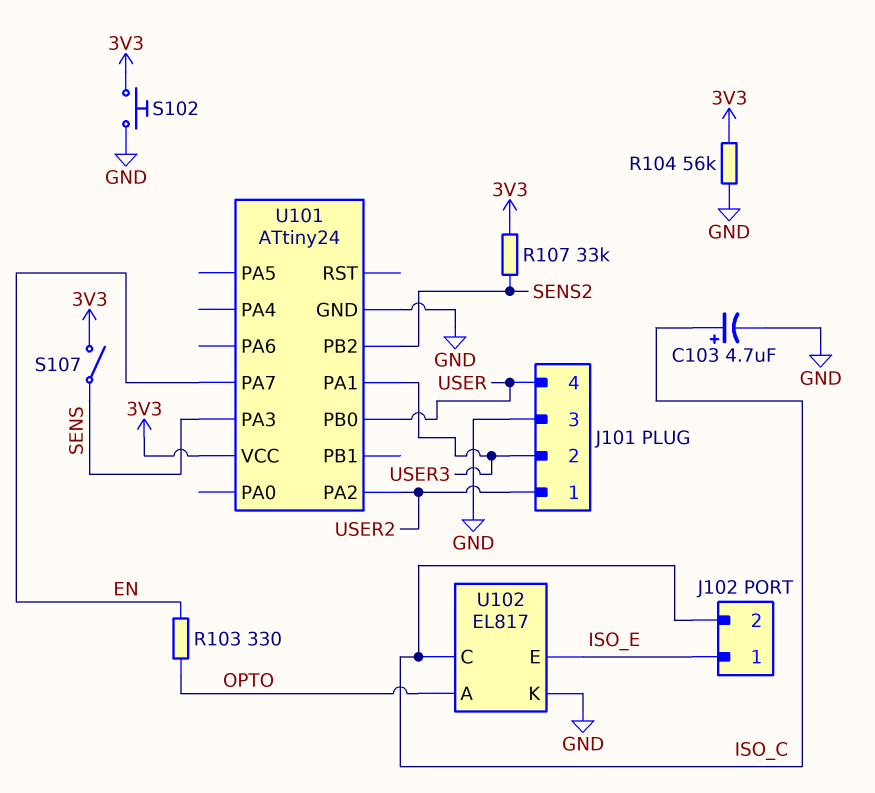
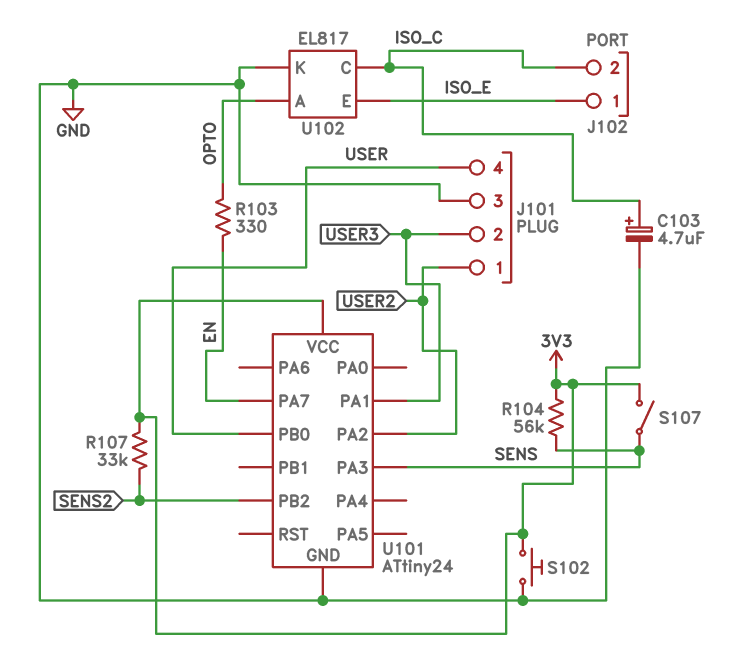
R104: 56k (3V3, GND) -> 56k (3V3, SENS)

